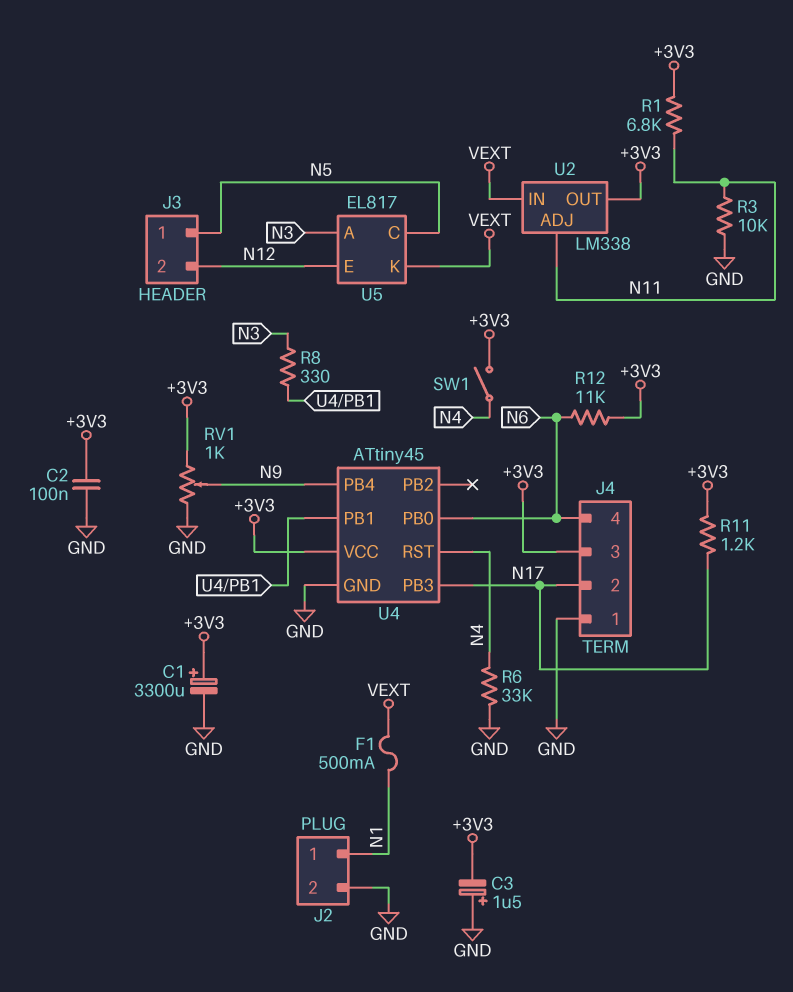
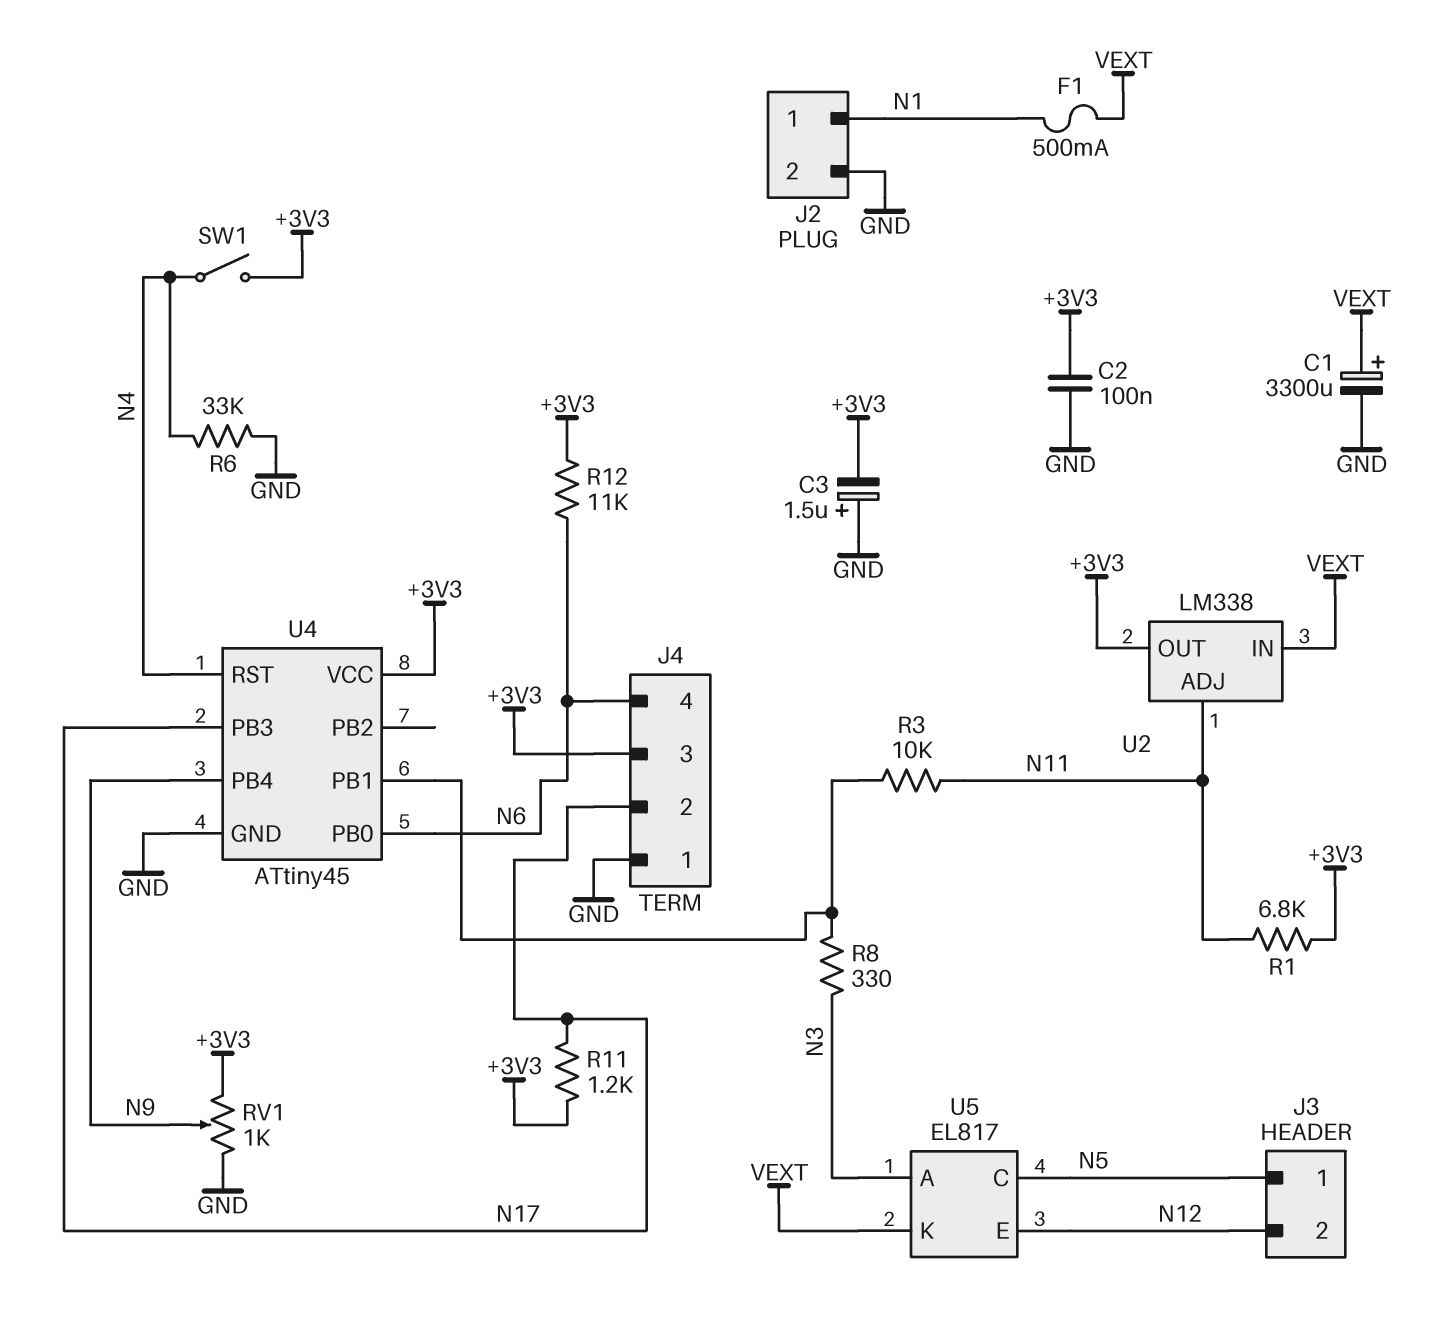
C1: 3300uF (plus +3V3, minus GND) -> 3300uF (plus VEXT, minus GND)
R3: 10k (GND, N11) -> 10k (N11, U4/PB1)

